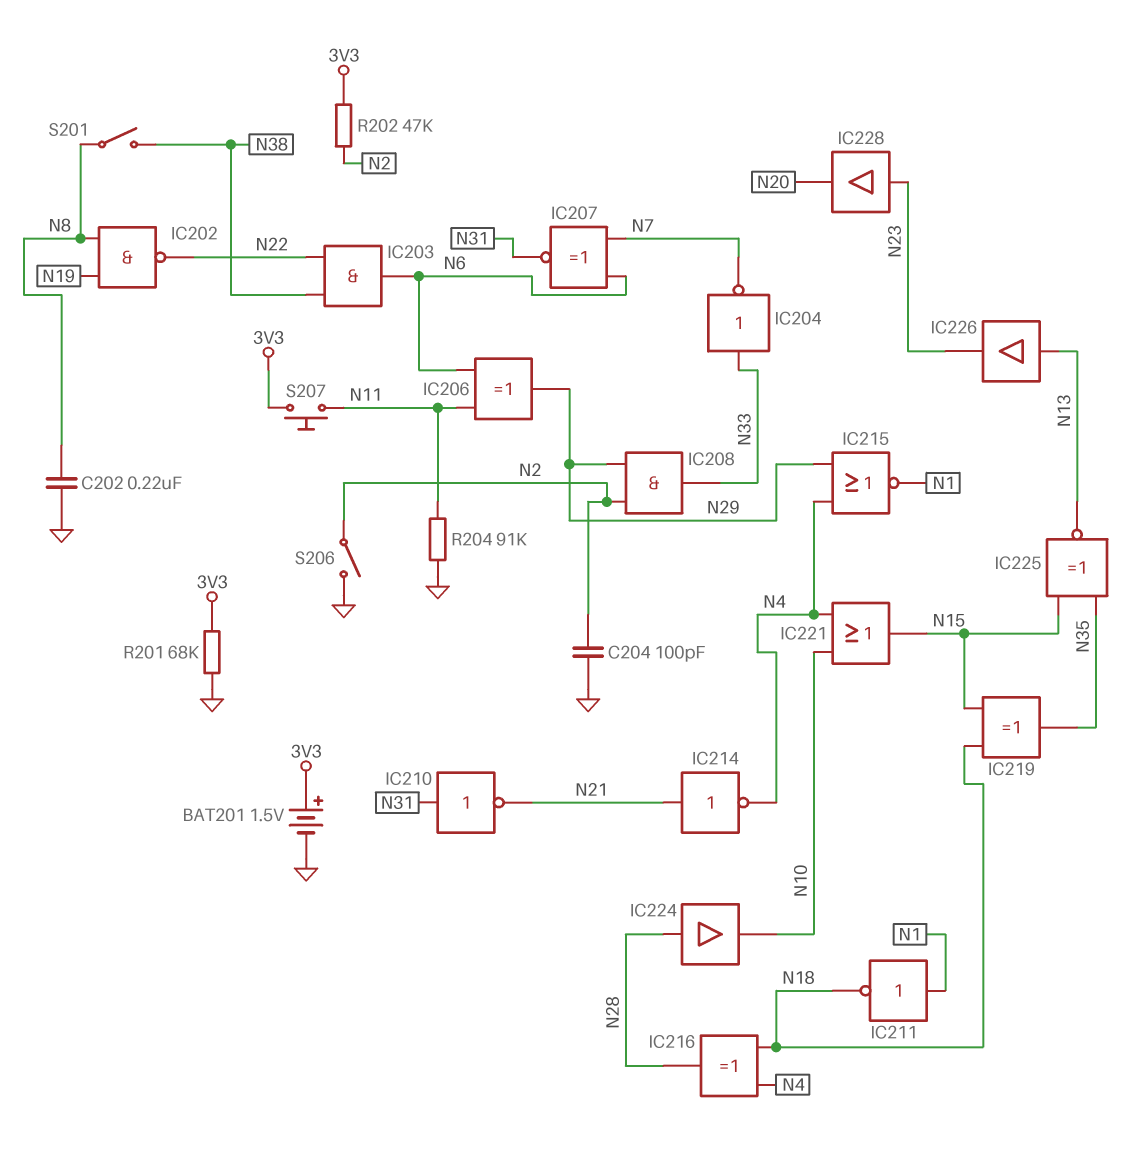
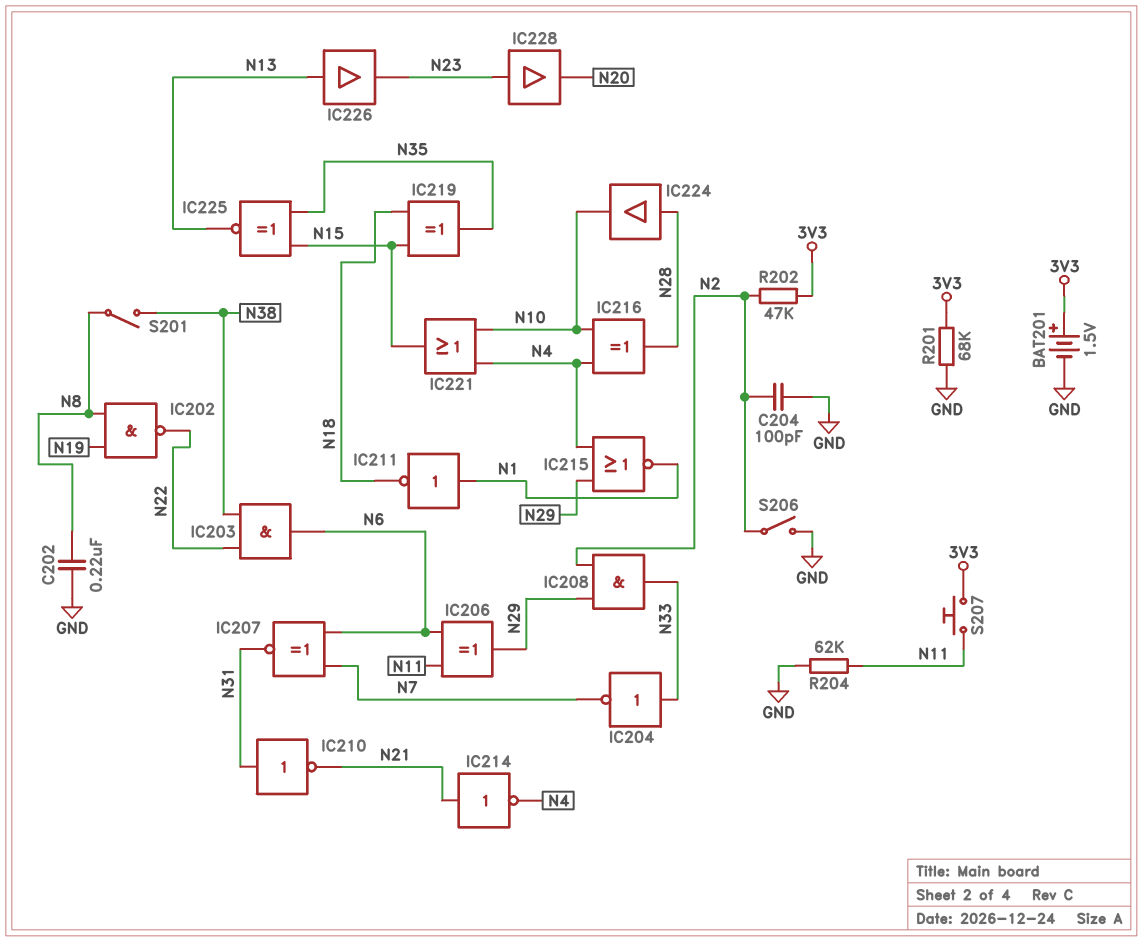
IC216: XOR (in N4, in N18, out N28) -> XOR (in N4, in N10, out N28)
R204: 91k (GND, N11) -> 62k (GND, N11)

